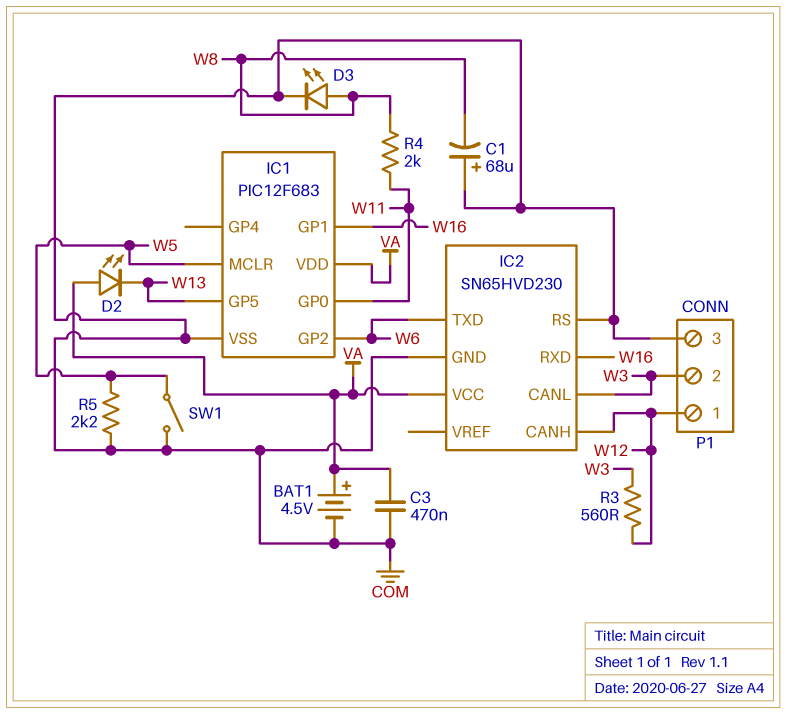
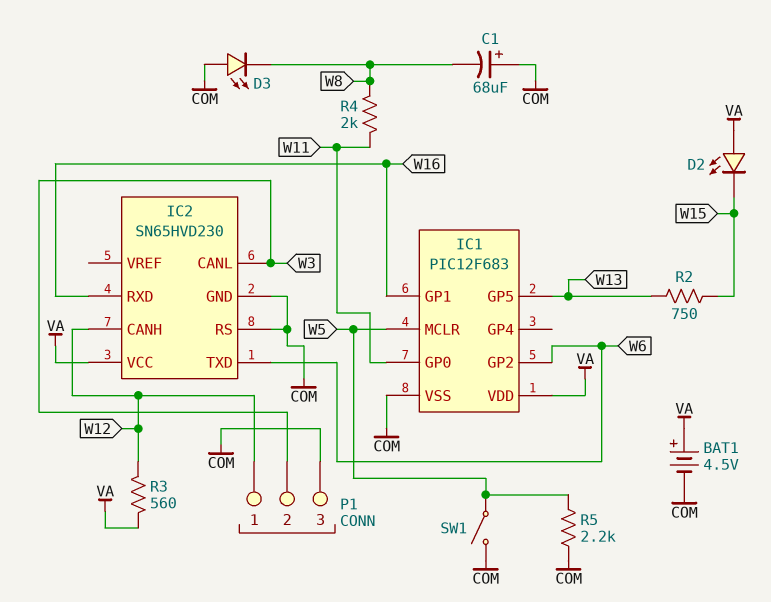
C3: 470nF (COM, VA) -> none
D2: LED (A VA, K W13) -> LED (A VA, K W15)
D3: LED (A W8, K COM) -> LED (A COM, K W8)
R2: none -> 750 (W13, W15)
R3: 560 (W3, W12) -> 560 (VA, W12)

